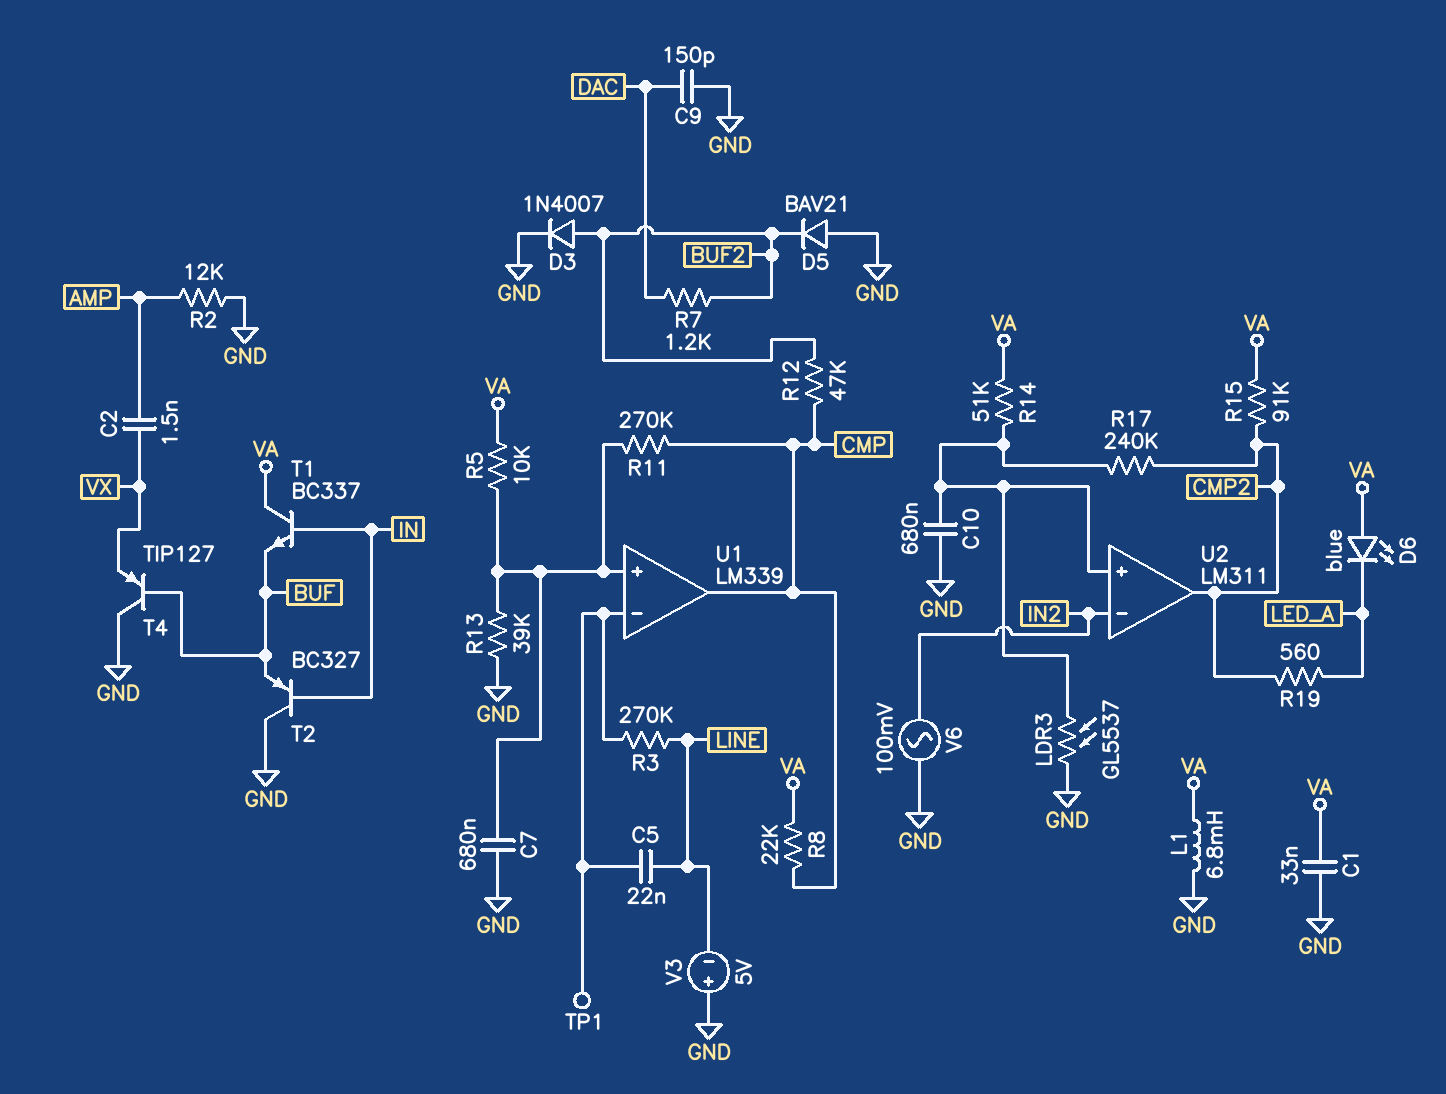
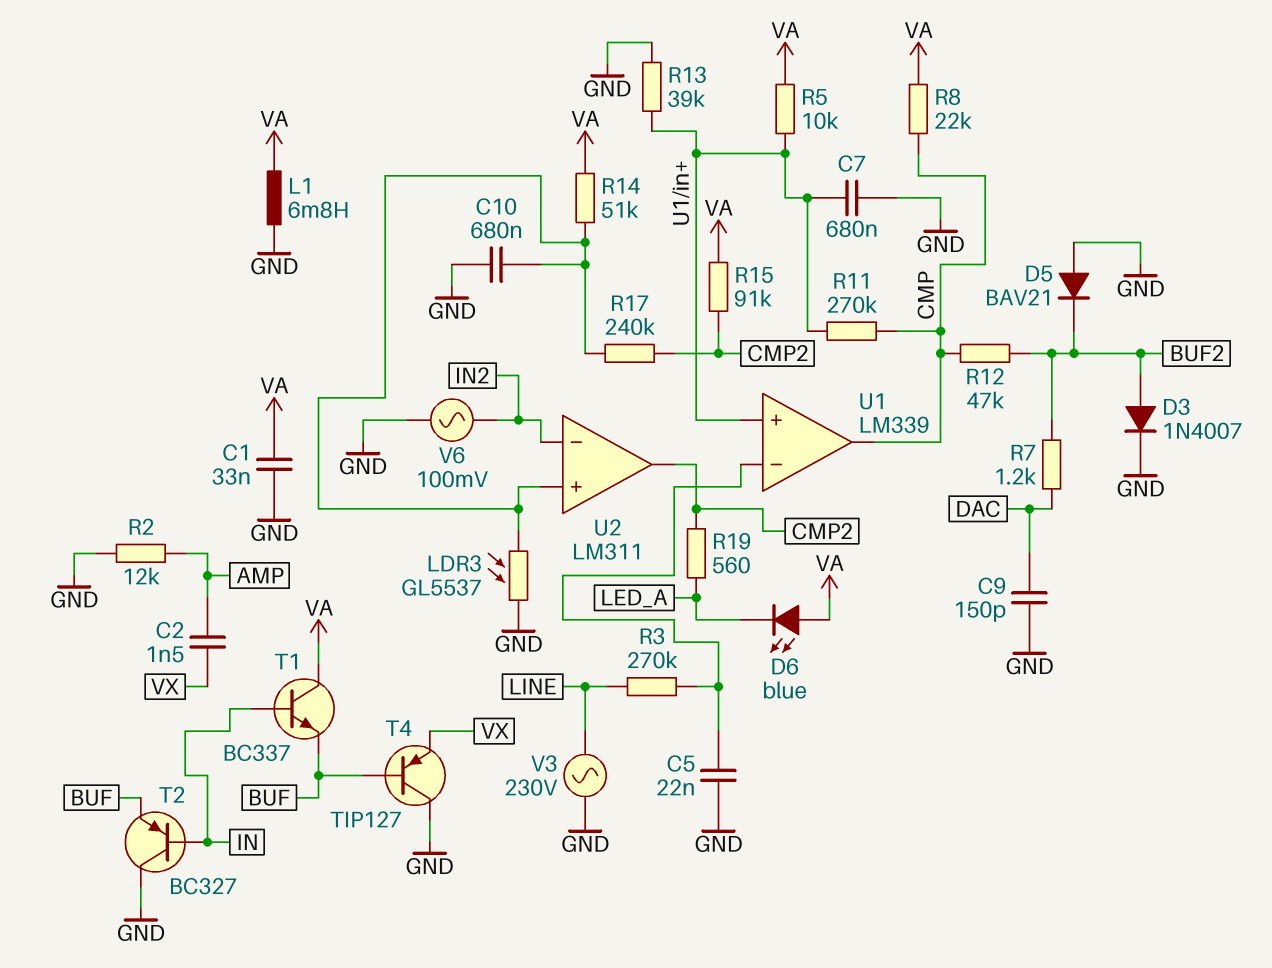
C5: 22nF (LINE, U1/in-) -> 22nF (GND, U1/in-)
TP1: test point (U1/in-) -> none
V3: 5V (plus GND, minus LINE) -> AC 230V (GND, LINE)

